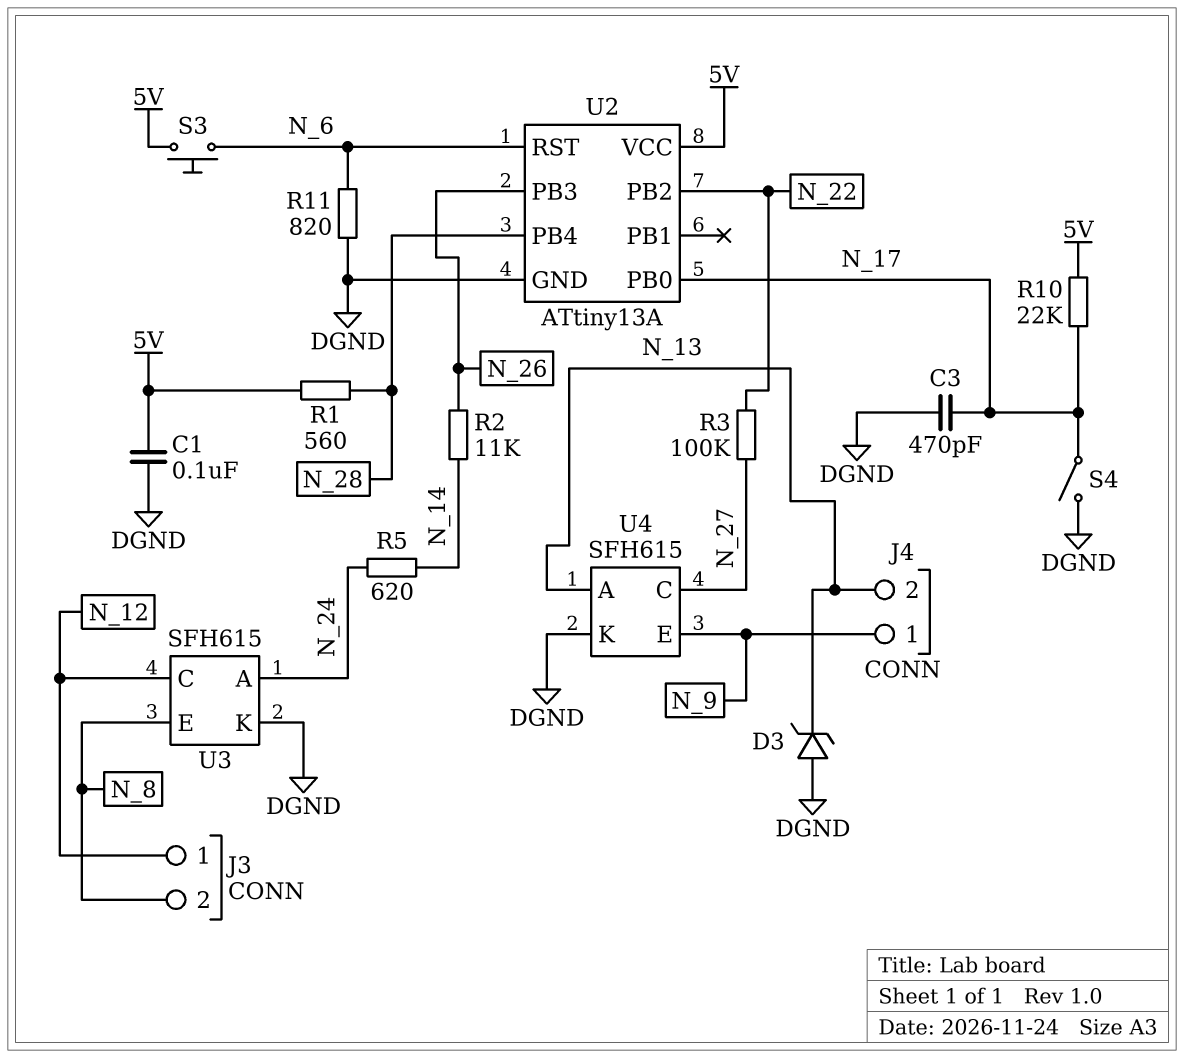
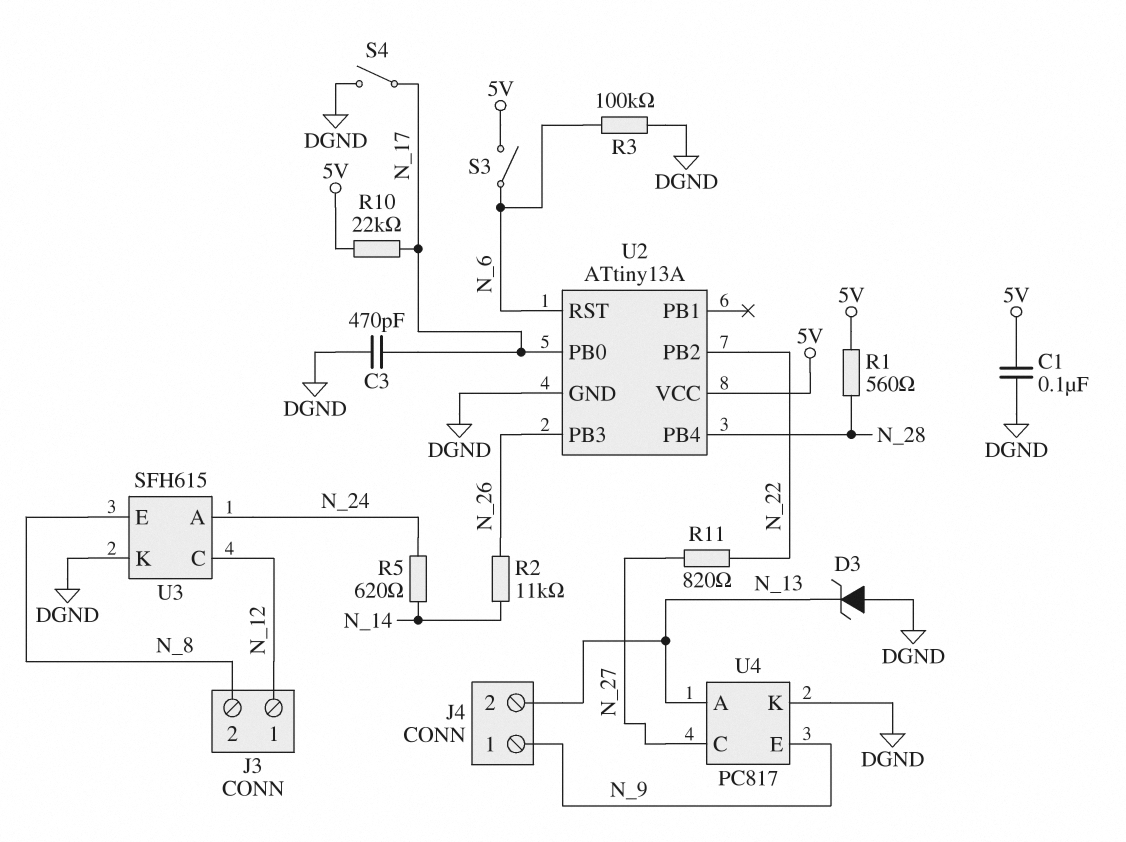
R3: 100k (N_22, N_27) -> 100k (DGND, N_6)
R11: 820 (DGND, N_6) -> 820 (N_22, N_27)
S3: button (5V, N_6) -> switch (5V, N_6)
U4: SFH615 -> PC817

